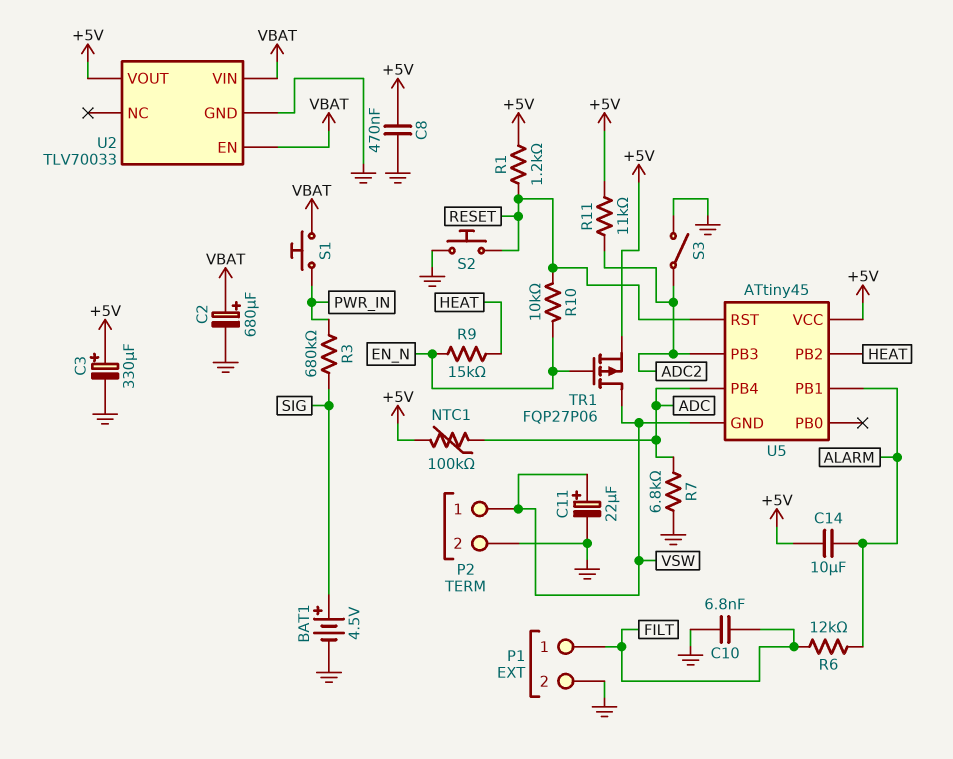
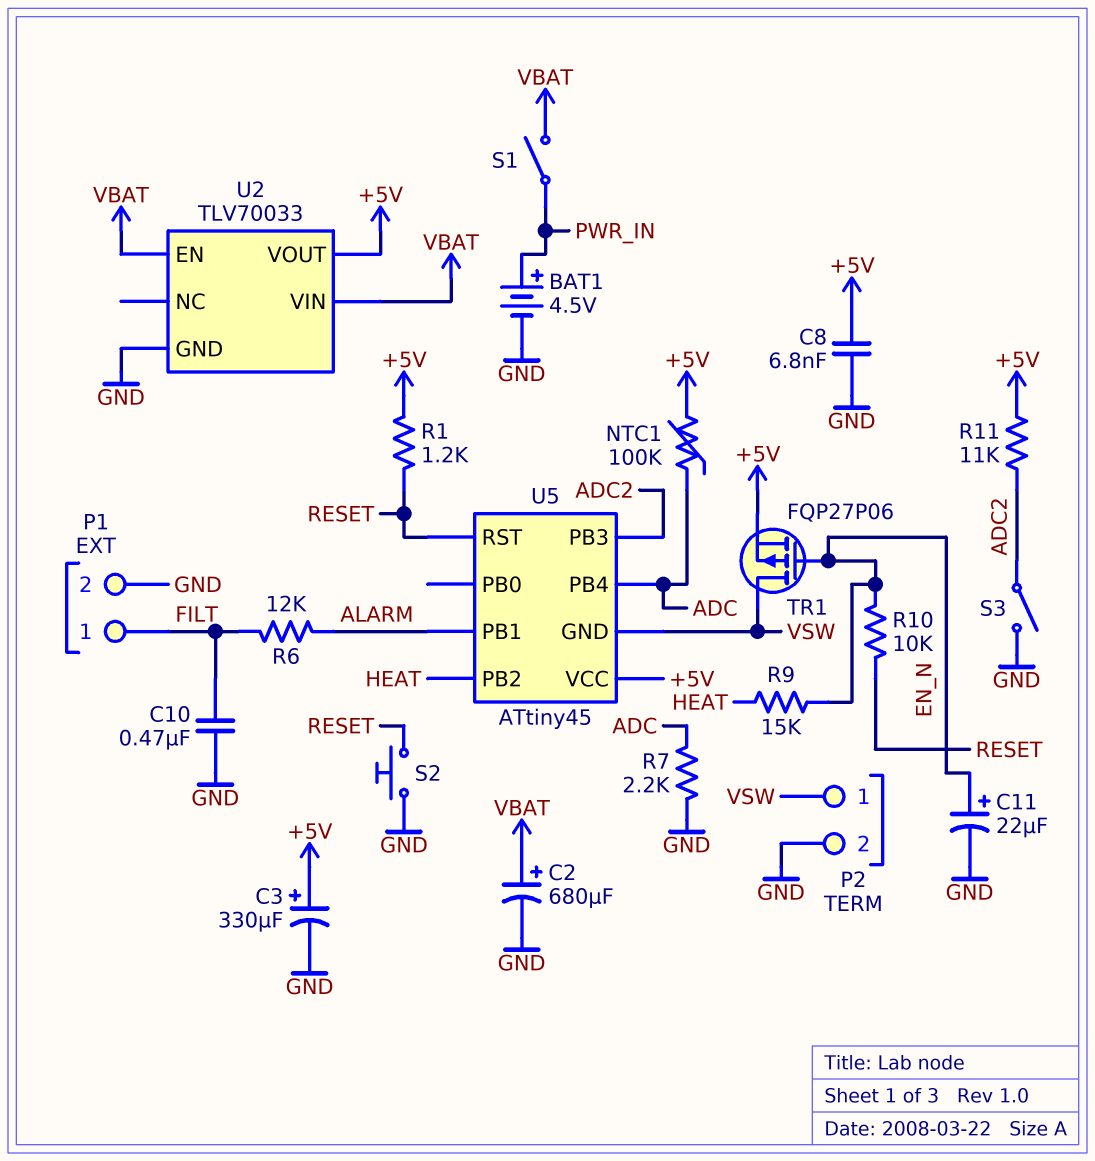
BAT1: 4.5V (plus SIG, minus GND) -> 4.5V (plus PWR_IN, minus GND)
C8: 470nF (+5V, GND) -> 6.8nF (+5V, GND)
C10: 6.8nF (FILT, GND) -> 470nF (FILT, GND)
C11: 22uF (plus VSW, minus GND) -> 22uF (plus EN_N, minus GND)
C14: 10uF (+5V, ALARM) -> none
R3: 680k (PWR_IN, SIG) -> none
R7: 6.8k (ADC, GND) -> 2.2k (ADC, GND)
S1: button (PWR_IN, VBAT) -> switch (PWR_IN, VBAT)

